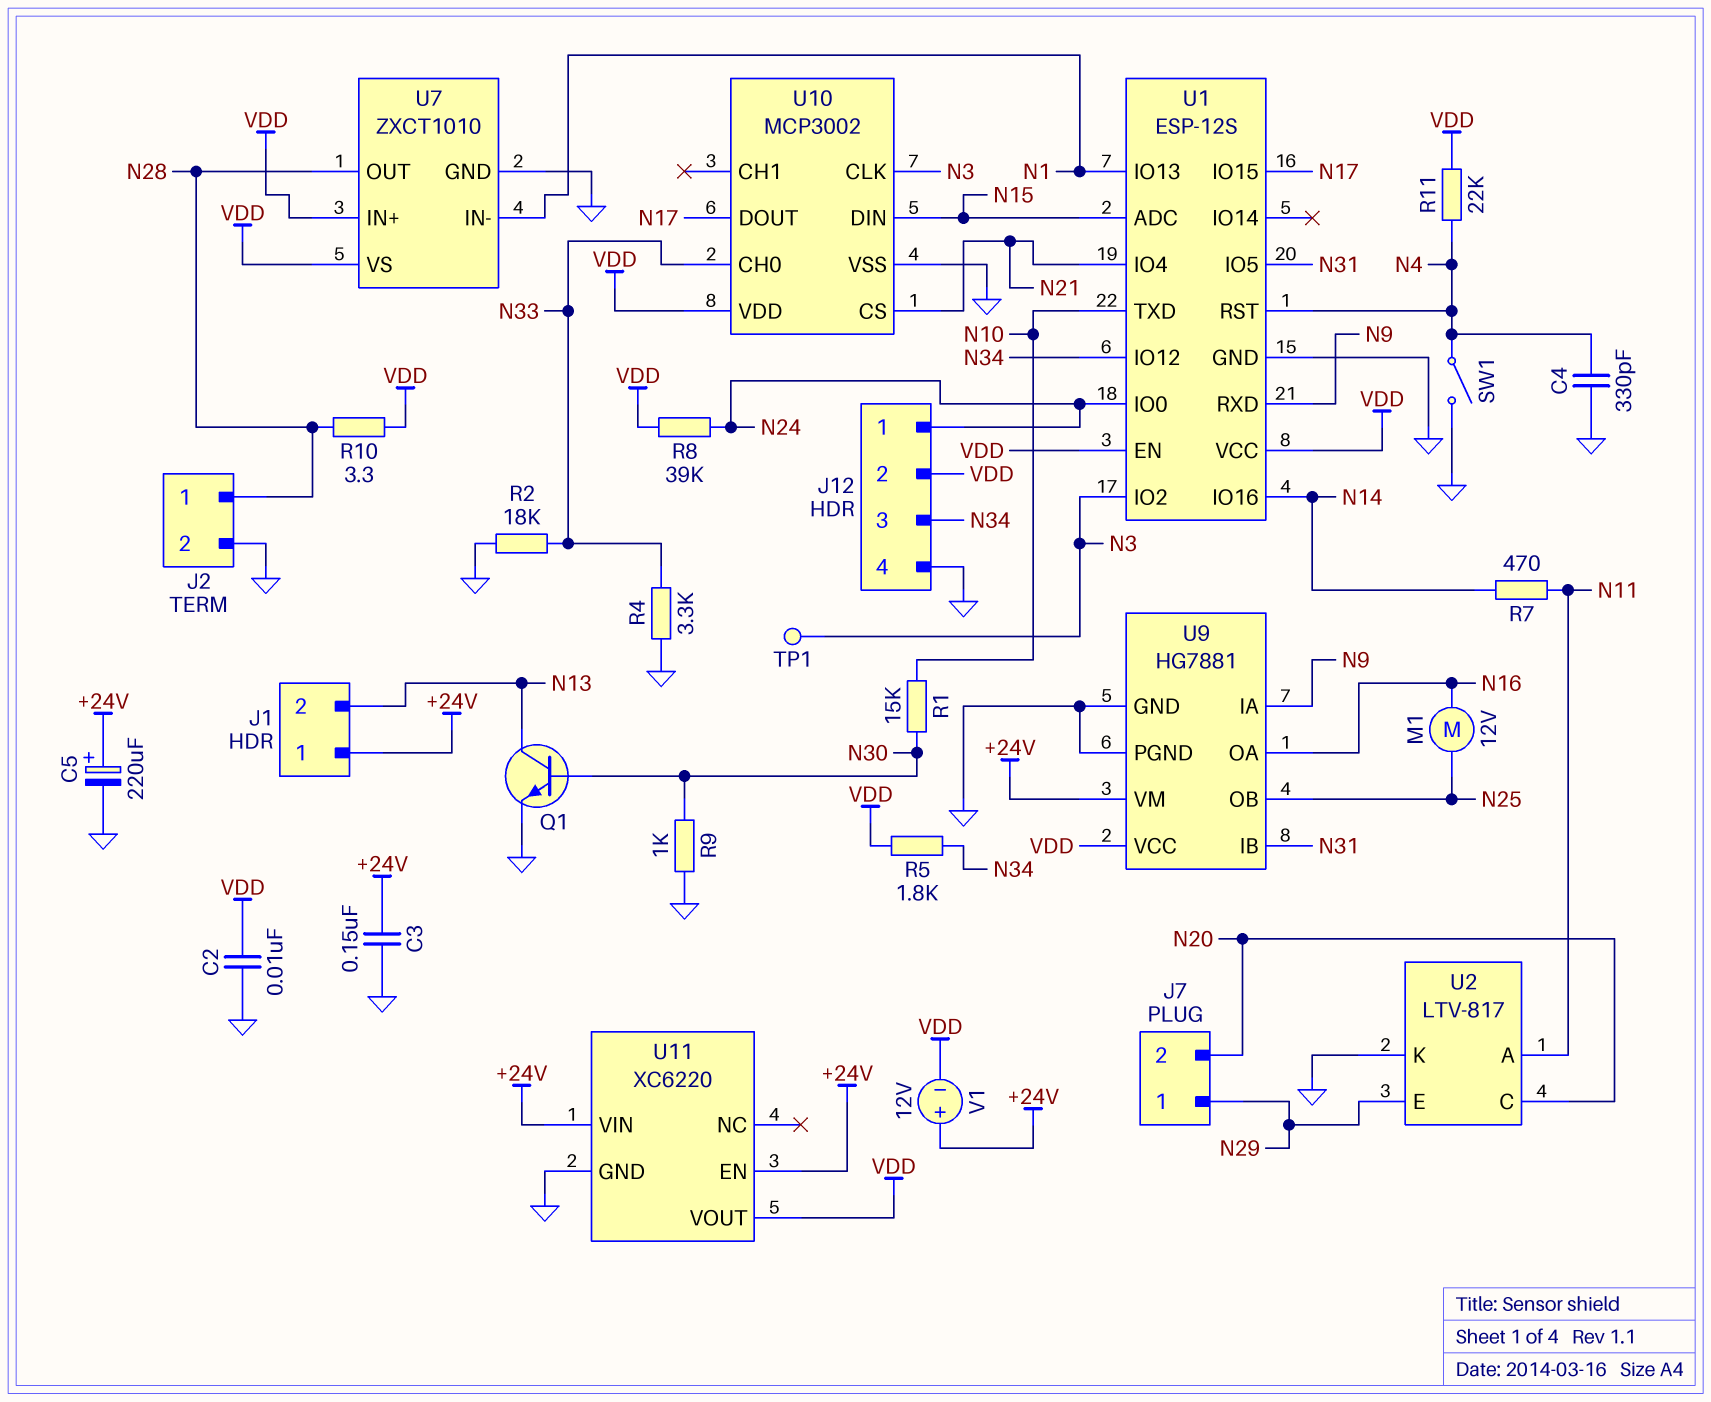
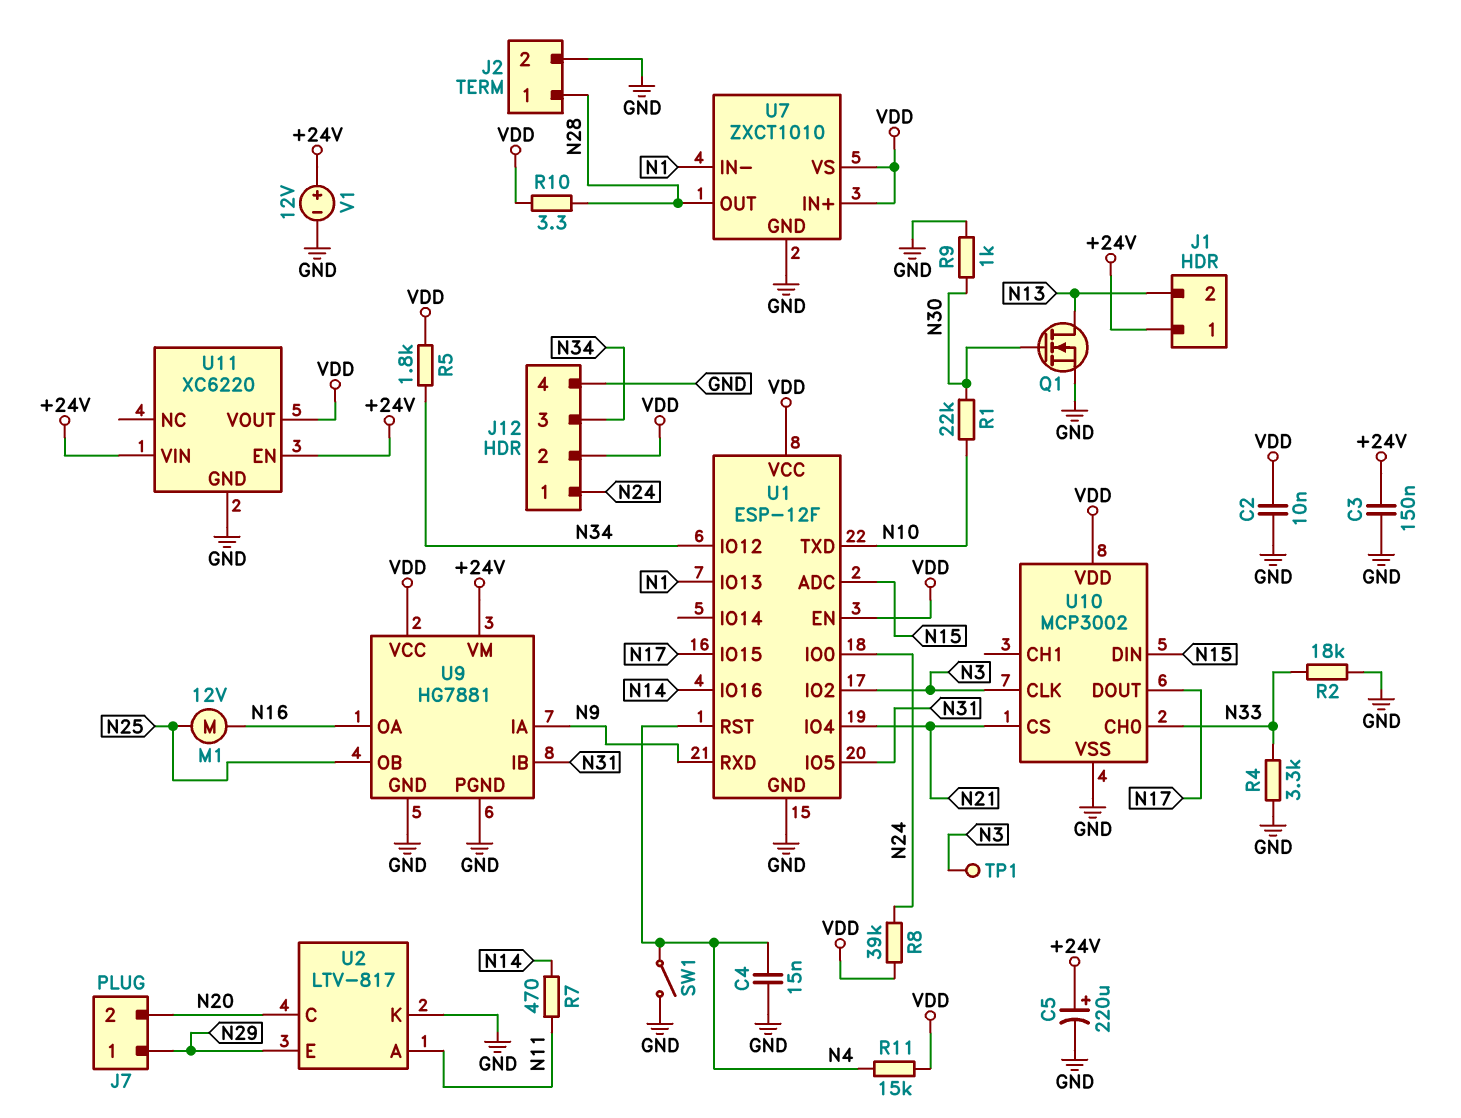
C4: 330pF (GND, N4) -> 15nF (GND, N4)
Q1: NPN (B N30, C N13, E GND) -> NMOS (G N30, D N13, S GND)
R1: 15k (N10, N30) -> 22k (N10, N30)
R11: 22k (N4, VDD) -> 15k (N4, VDD)
U1: ESP-12S -> ESP-12F
V1: 12V (plus +24V, minus VDD) -> 12V (plus +24V, minus GND)

